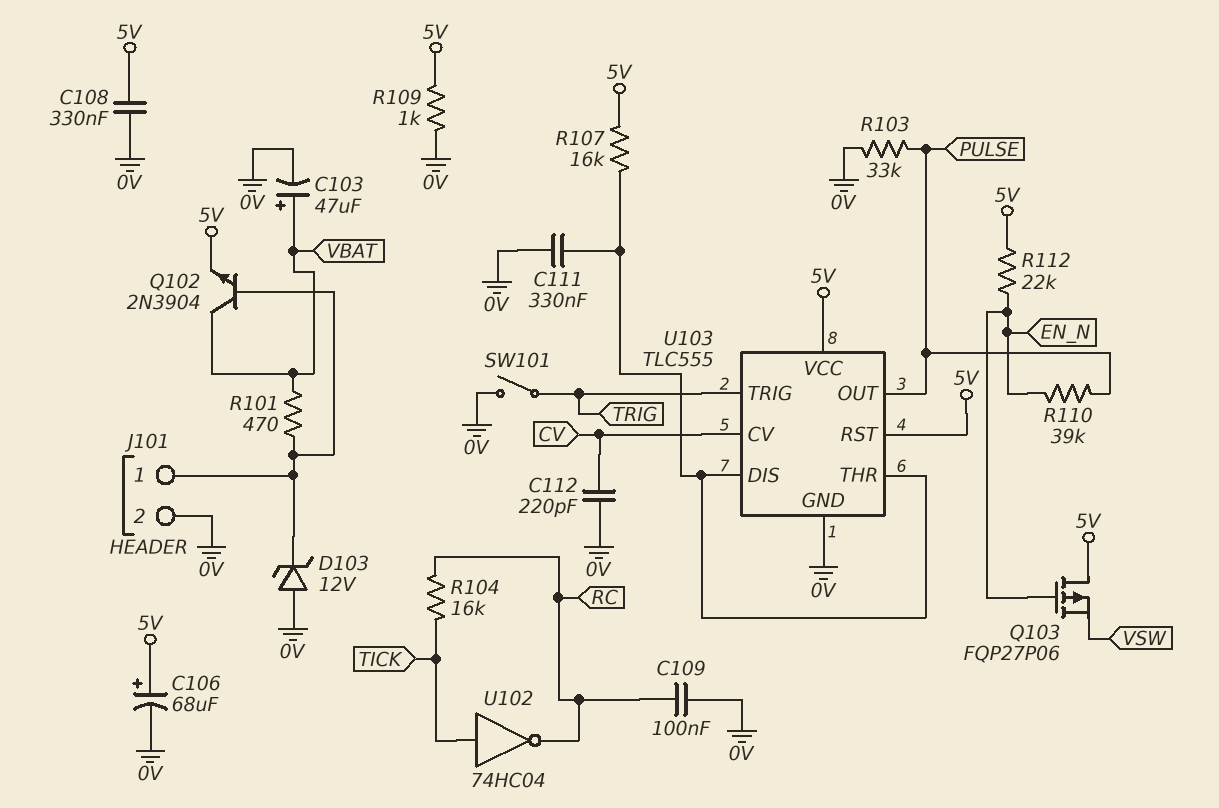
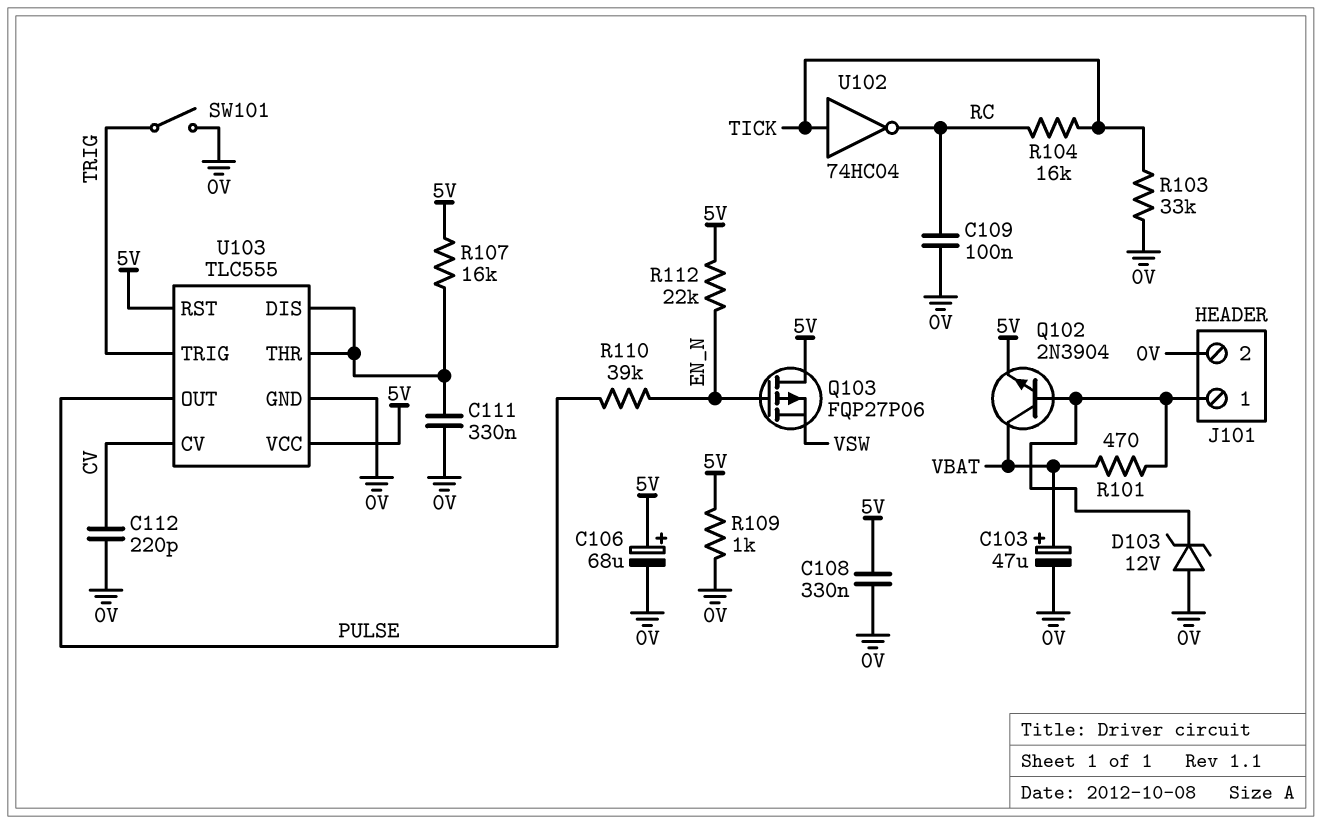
R103: 33k (0V, PULSE) -> 33k (0V, TICK)

